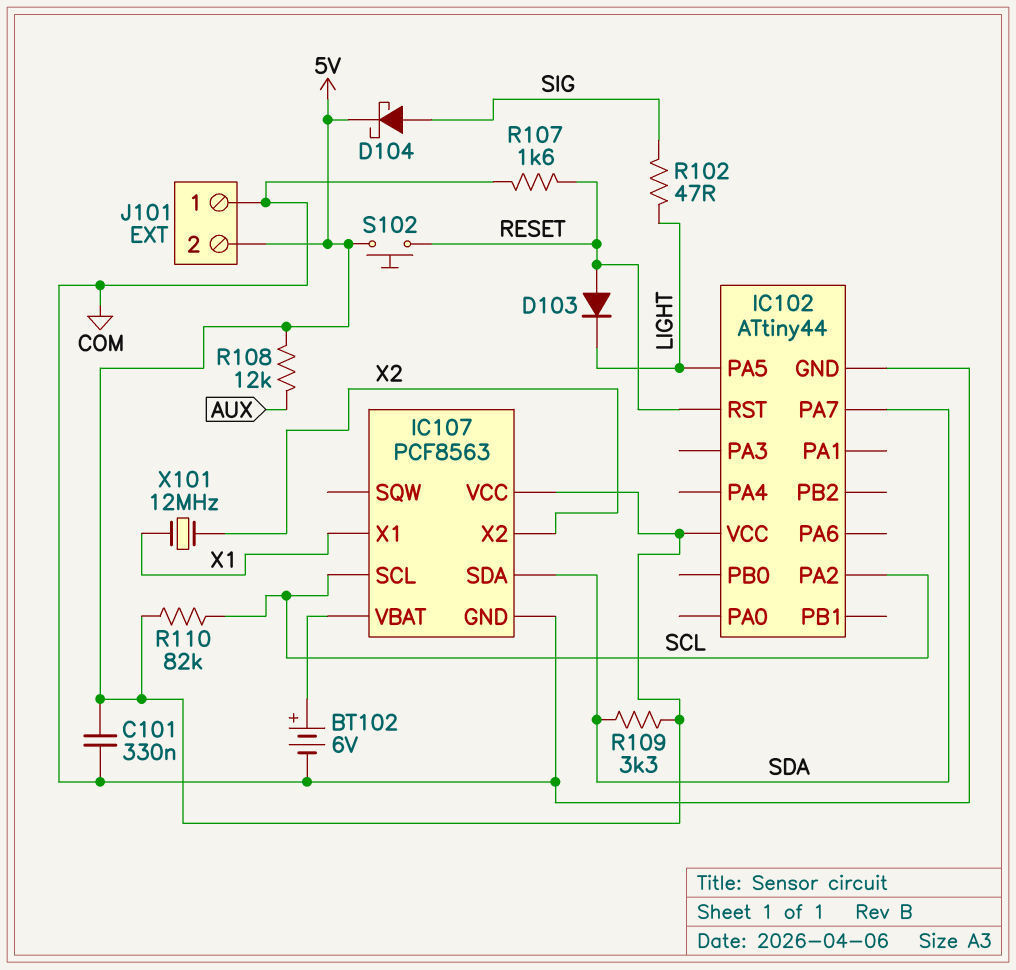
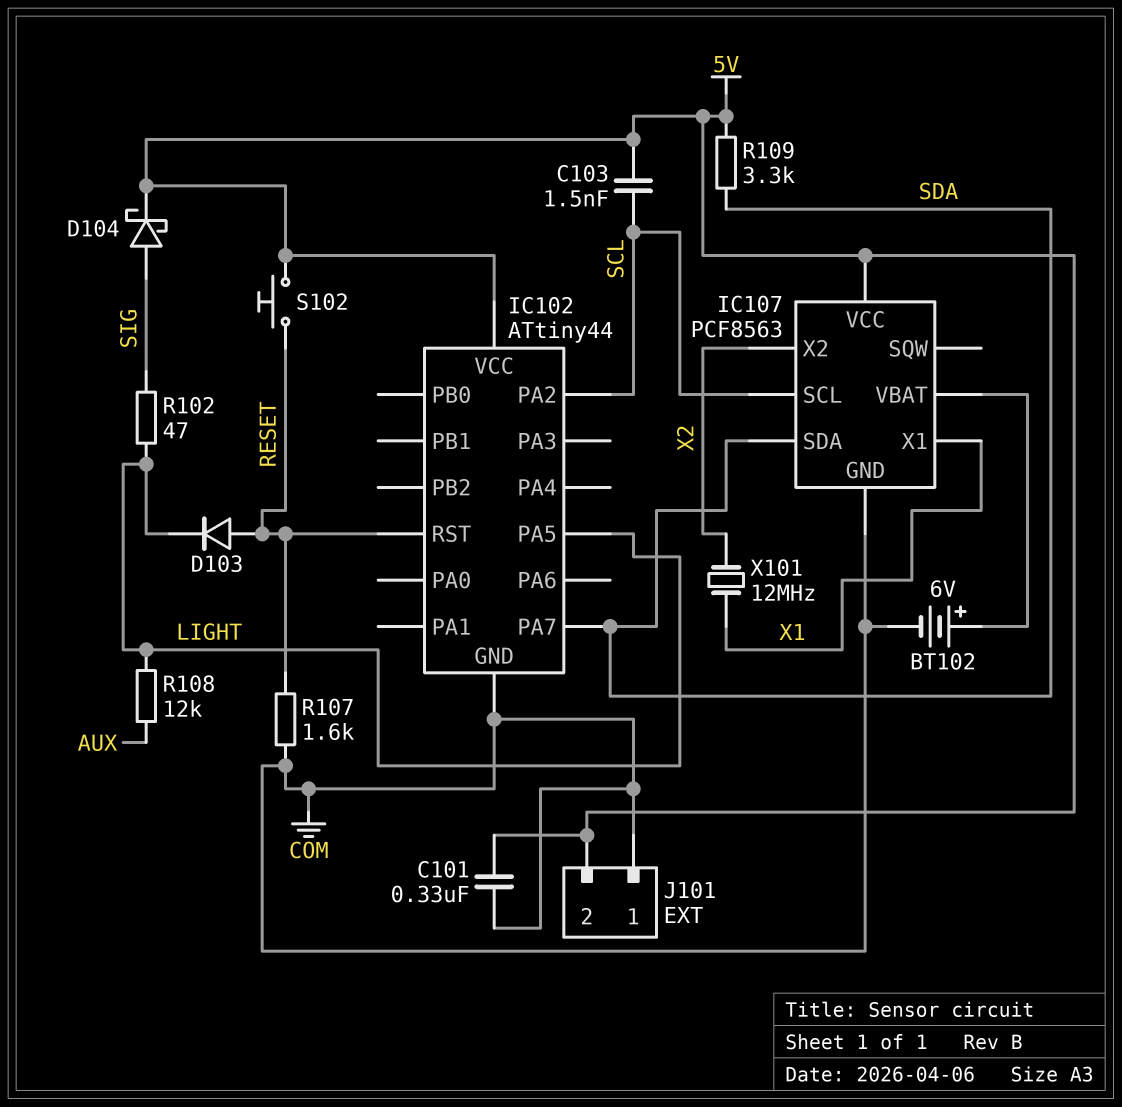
C103: none -> 1.5nF (5V, SCL)
R108: 12k (5V, AUX) -> 12k (AUX, LIGHT)
R110: 82k (5V, SCL) -> none

